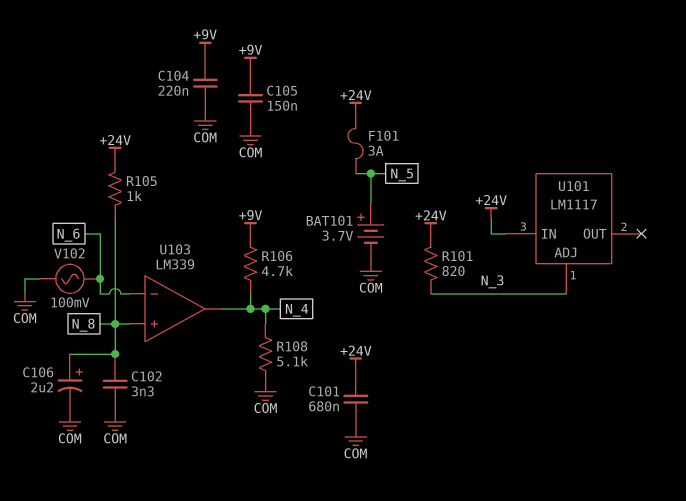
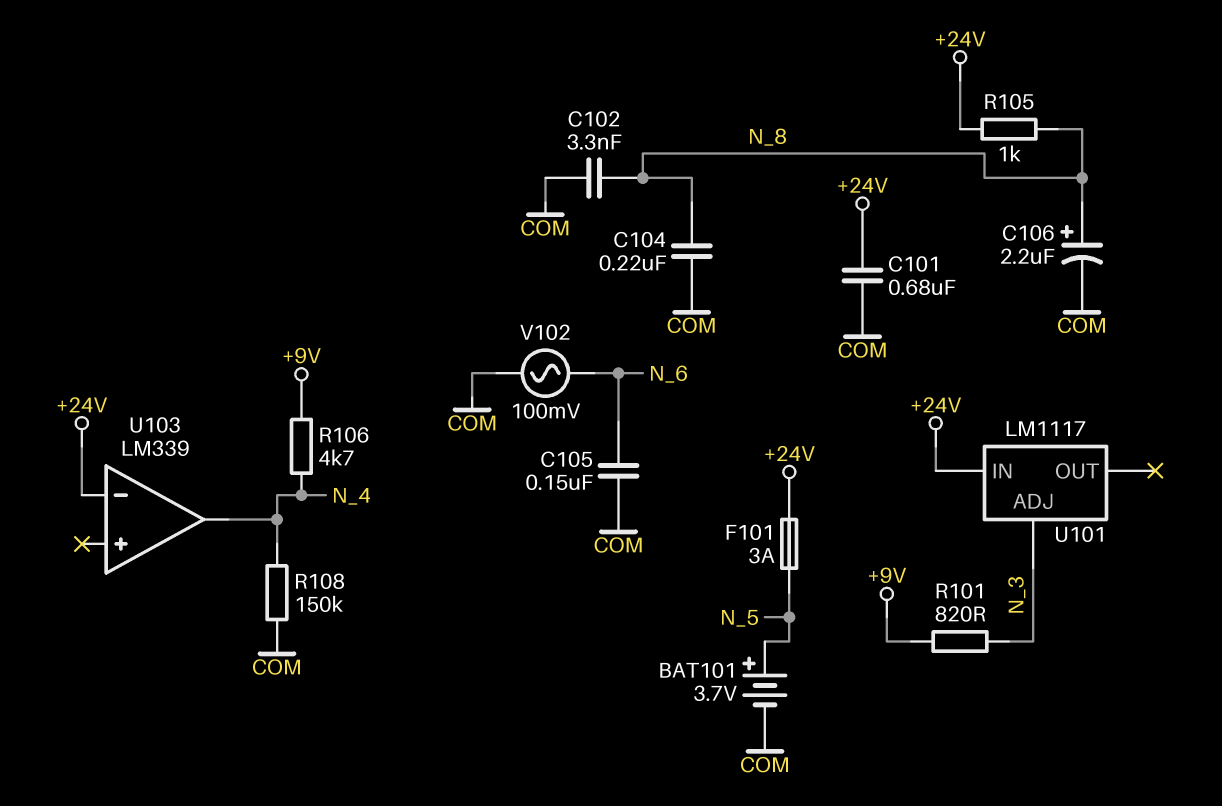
C104: 220nF (+9V, COM) -> 220nF (COM, N_8)
C105: 150nF (+9V, COM) -> 150nF (COM, N_6)
R101: 820 (+24V, N_3) -> 820 (+9V, N_3)
R108: 5.1k (COM, N_4) -> 150k (COM, N_4)
U103 pin in+: N_8 -> none
U103 pin in-: N_6 -> +24V

